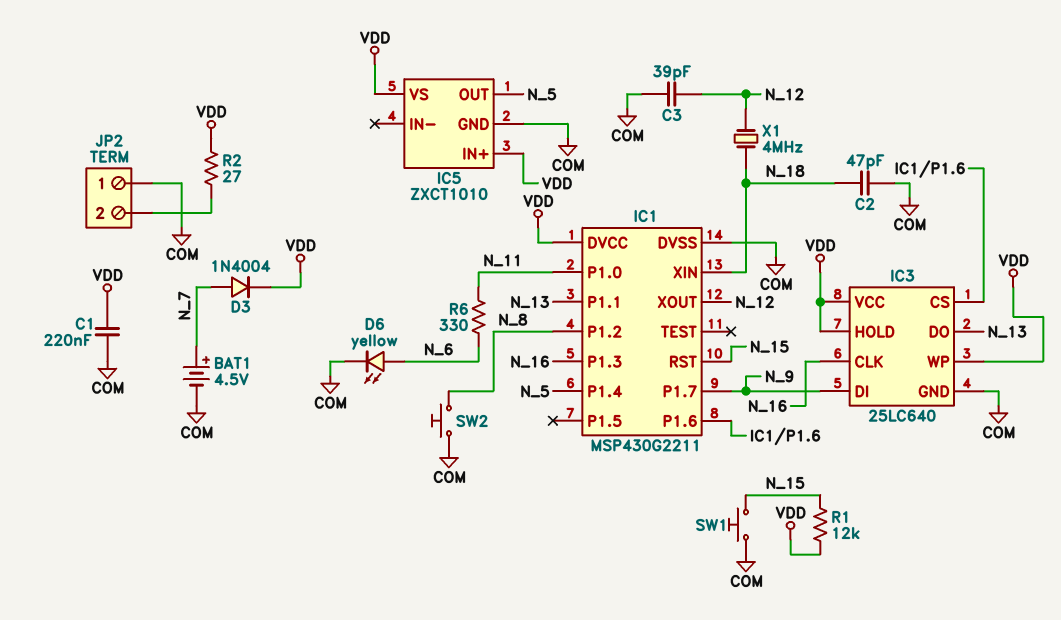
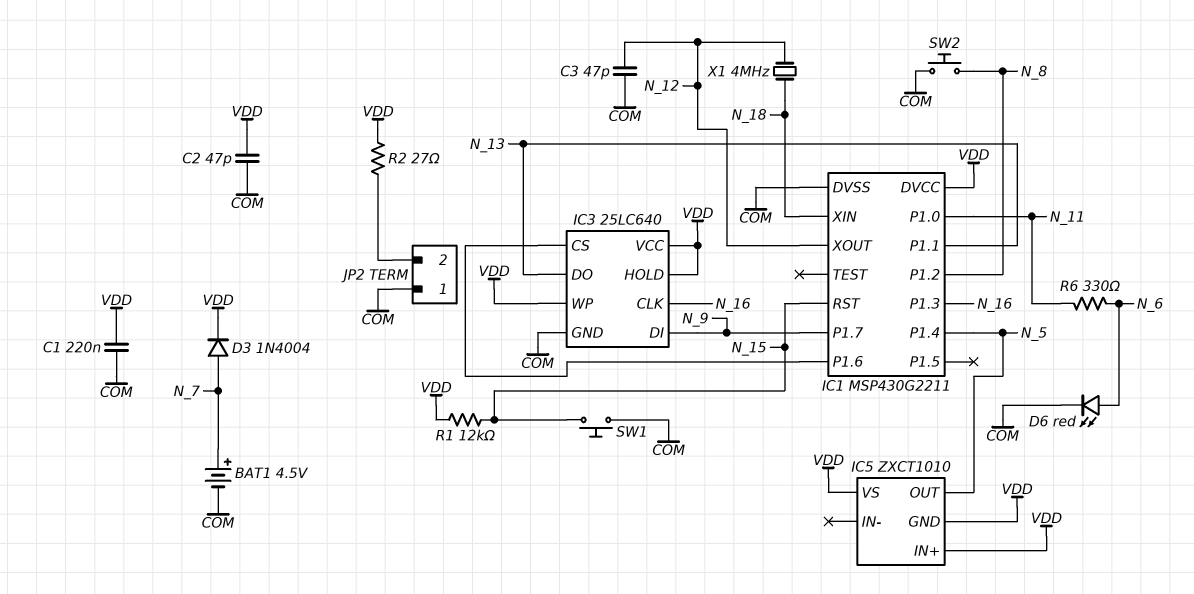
C2: 47pF (COM, N_18) -> 47pF (COM, VDD)
C3: 39pF (COM, N_12) -> 47pF (COM, N_12)
D6: LED yellow (A N_6, K COM) -> LED red (A N_6, K COM)
IC5 pin GND: COM -> VDD

